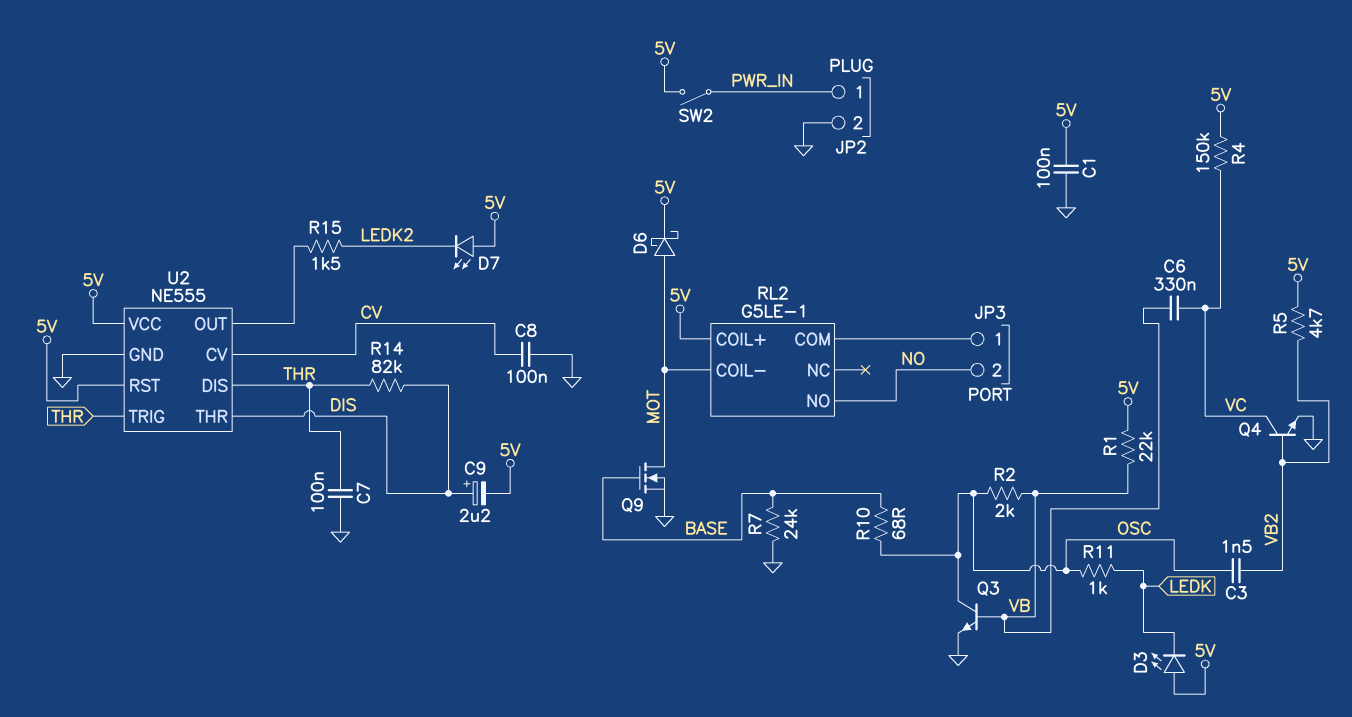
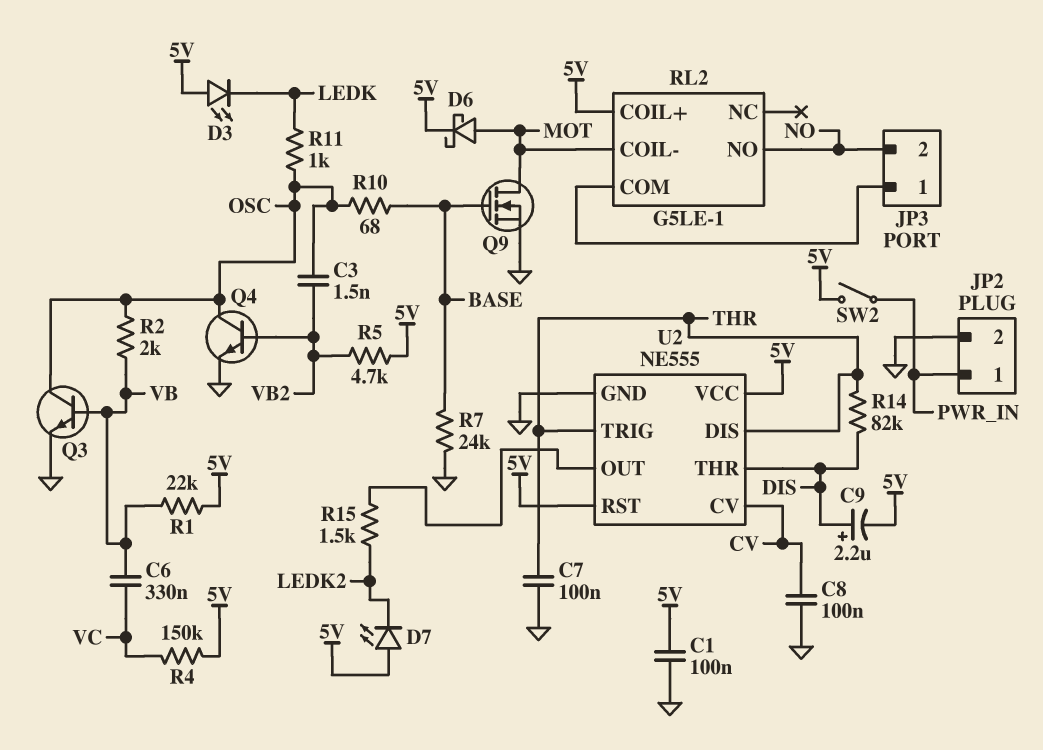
Q4: NPN (B VB2, C VC, E GND) -> NPN (B VB2, C OSC, E GND)

